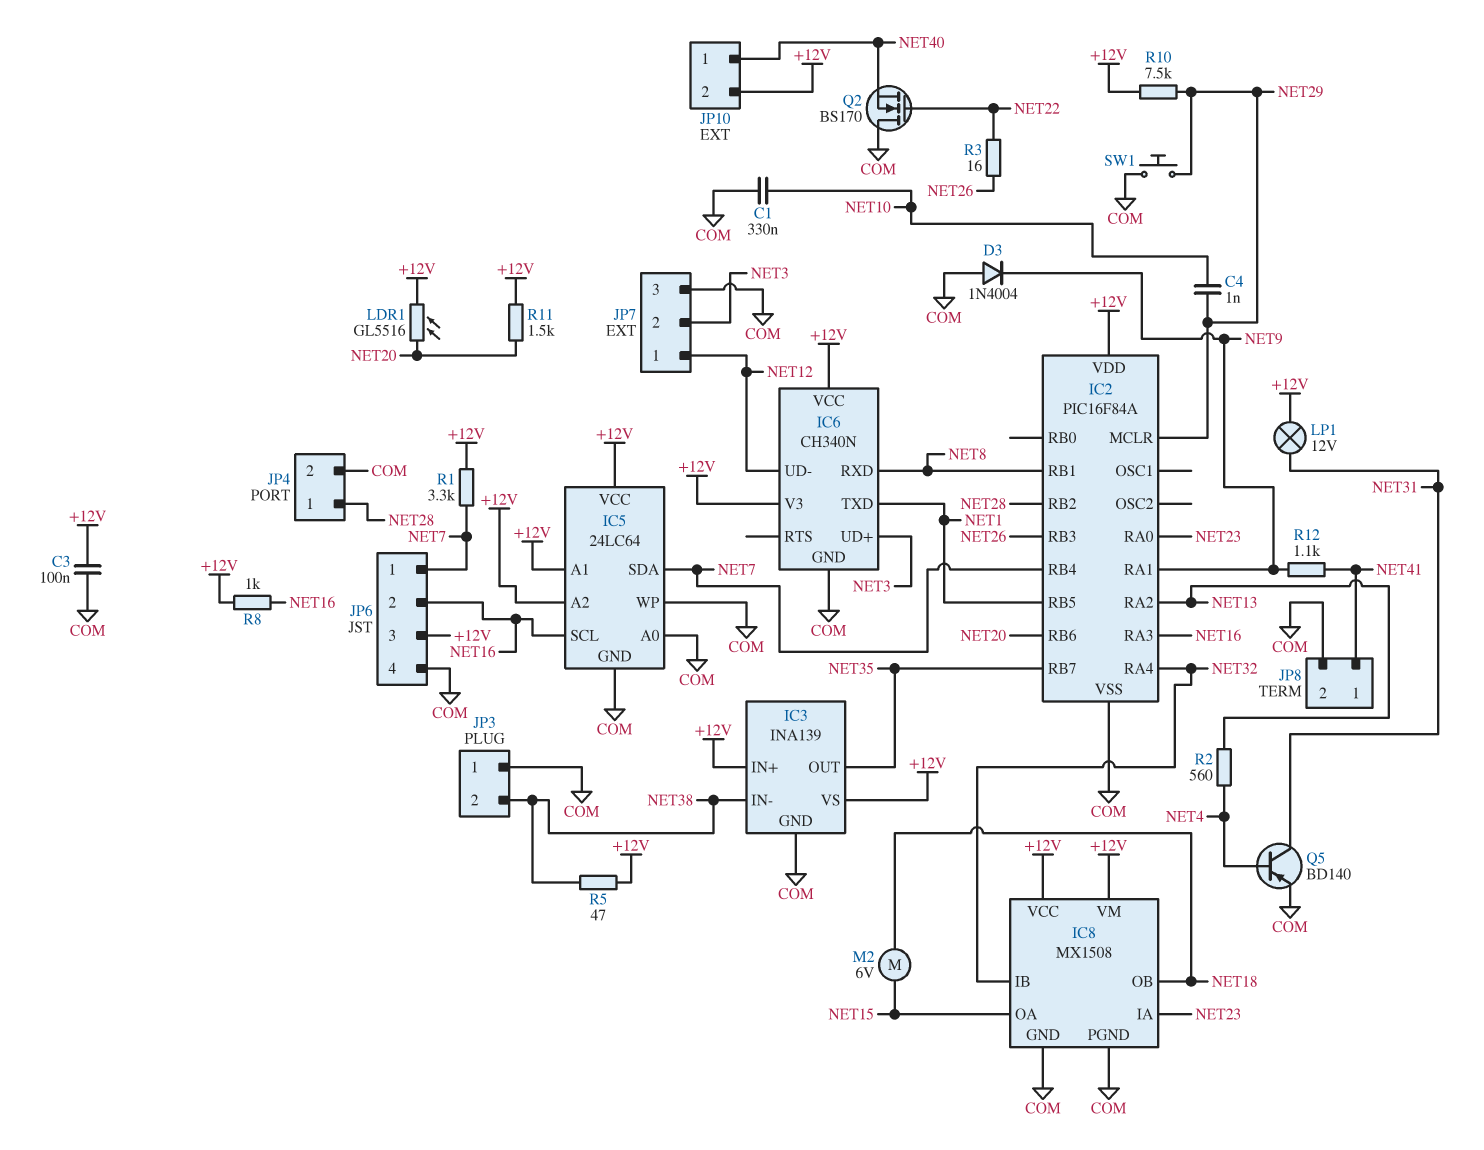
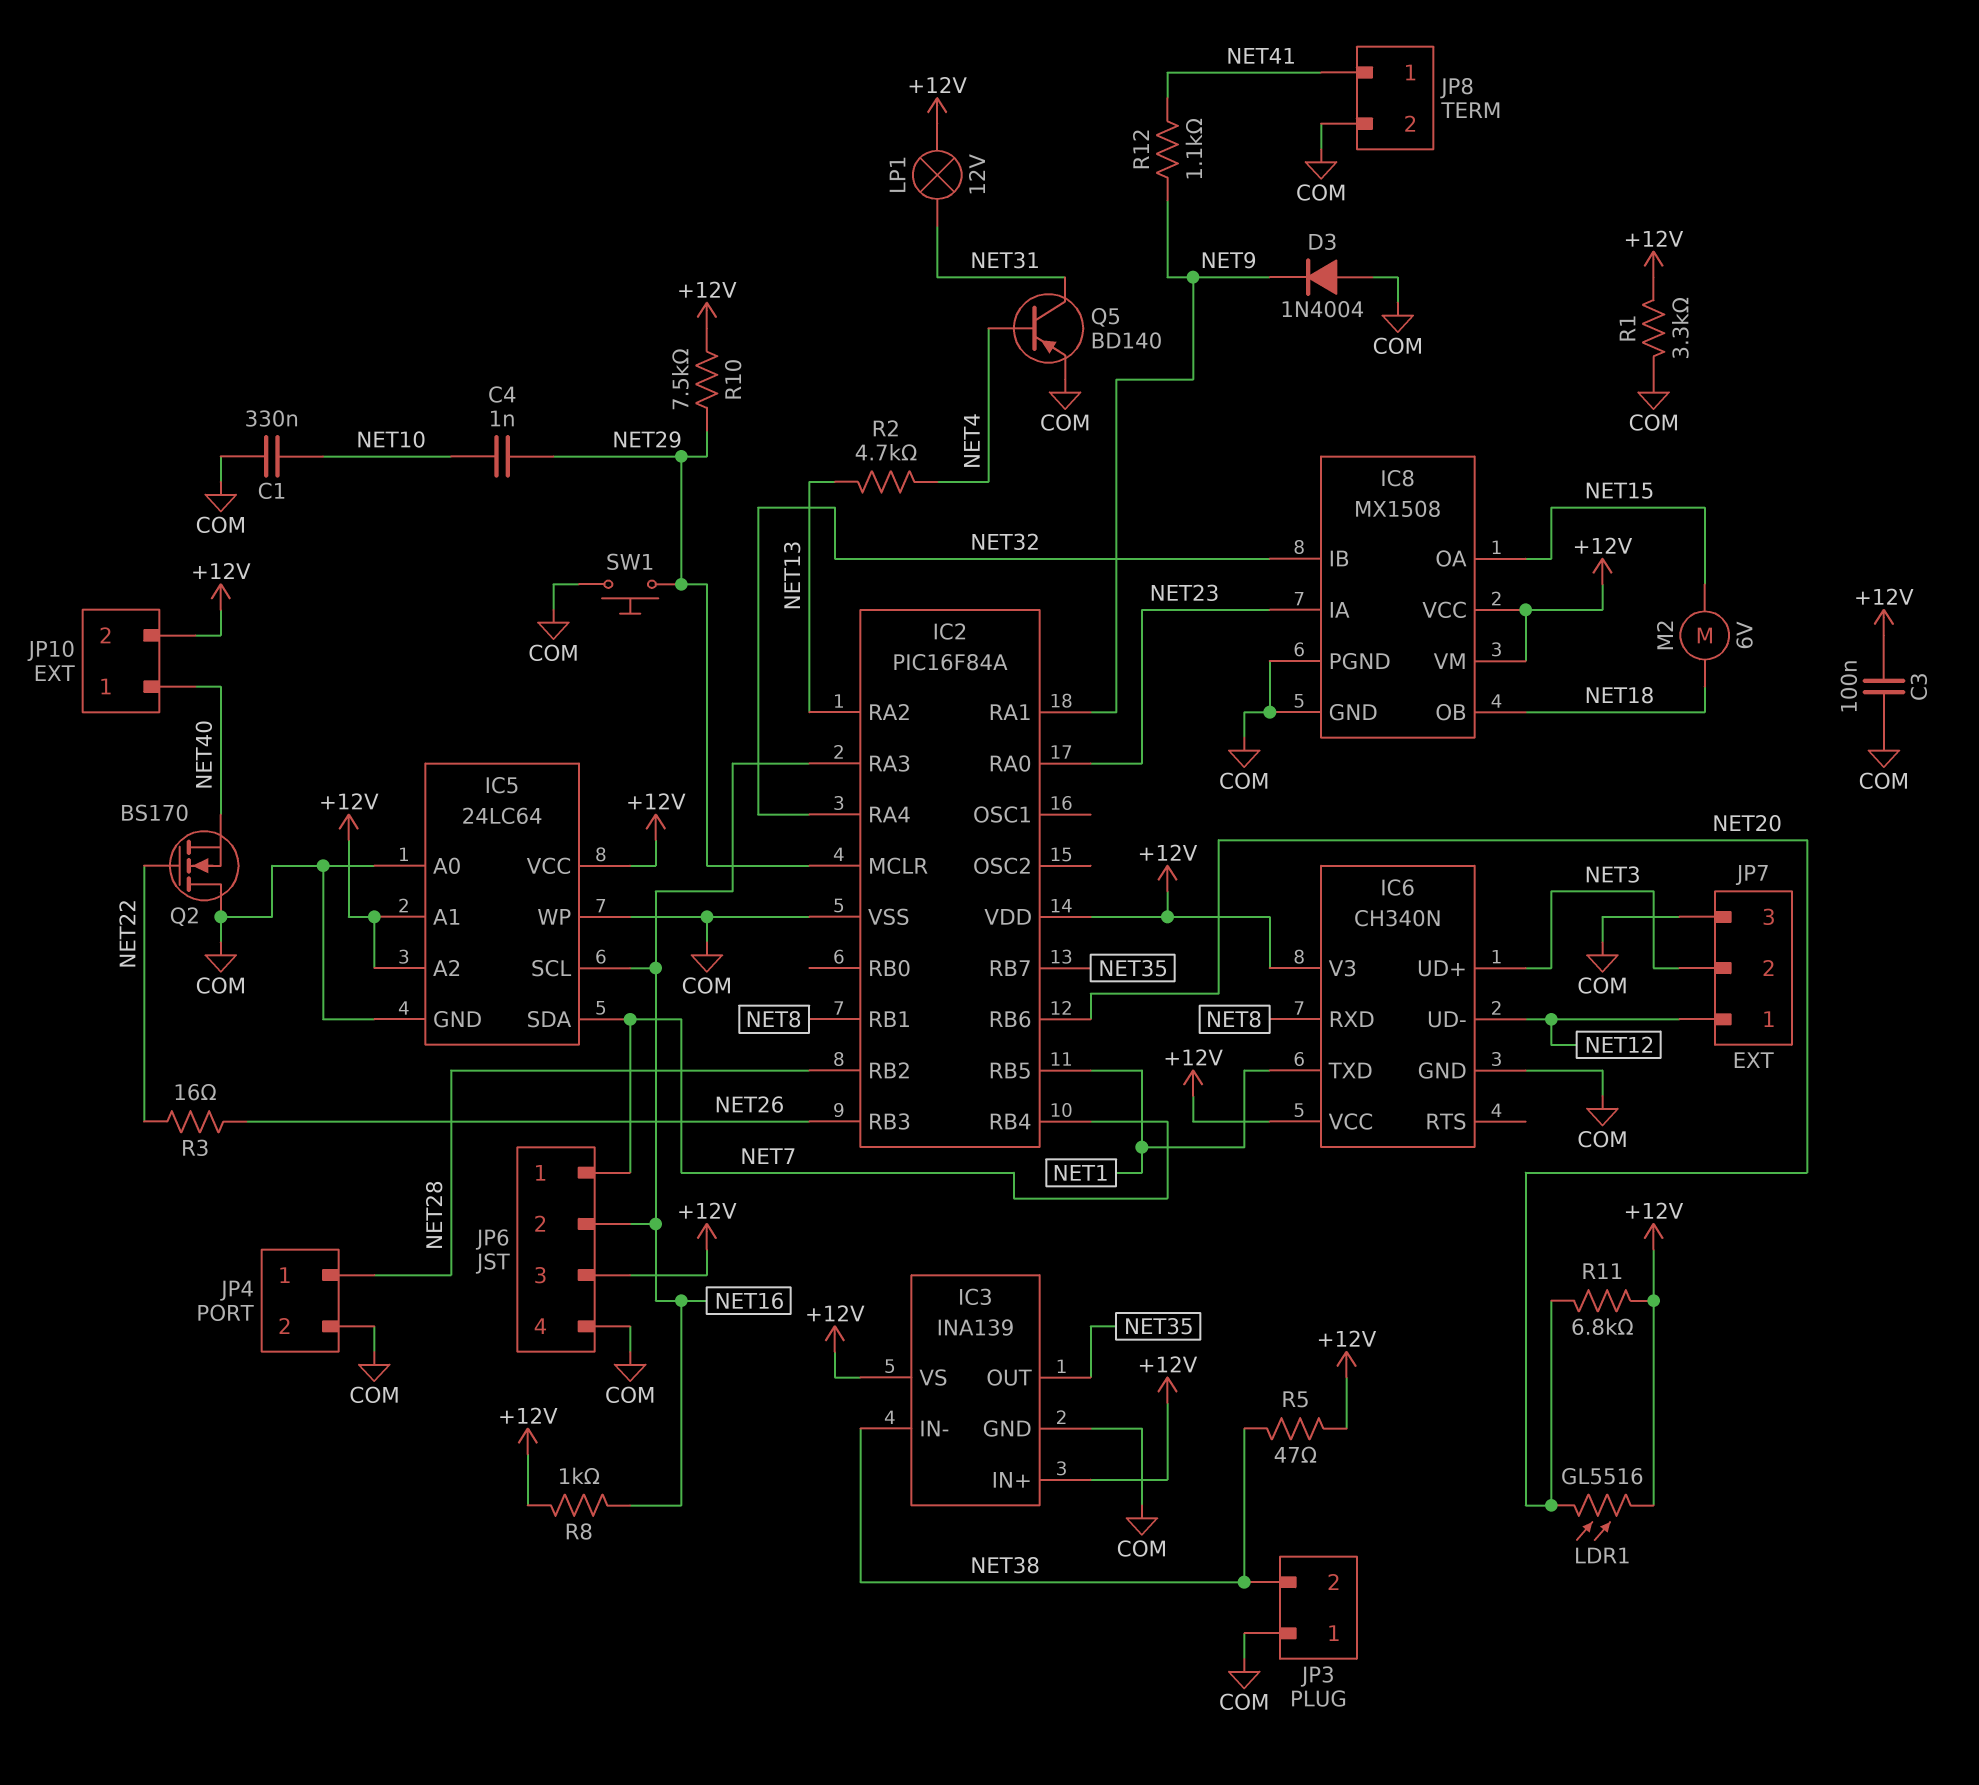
R1: 3.3k (+12V, NET7) -> 3.3k (+12V, COM)
R2: 560 (NET4, NET13) -> 4.7k (NET4, NET13)
R11: 1.5k (+12V, NET20) -> 6.8k (+12V, NET20)

